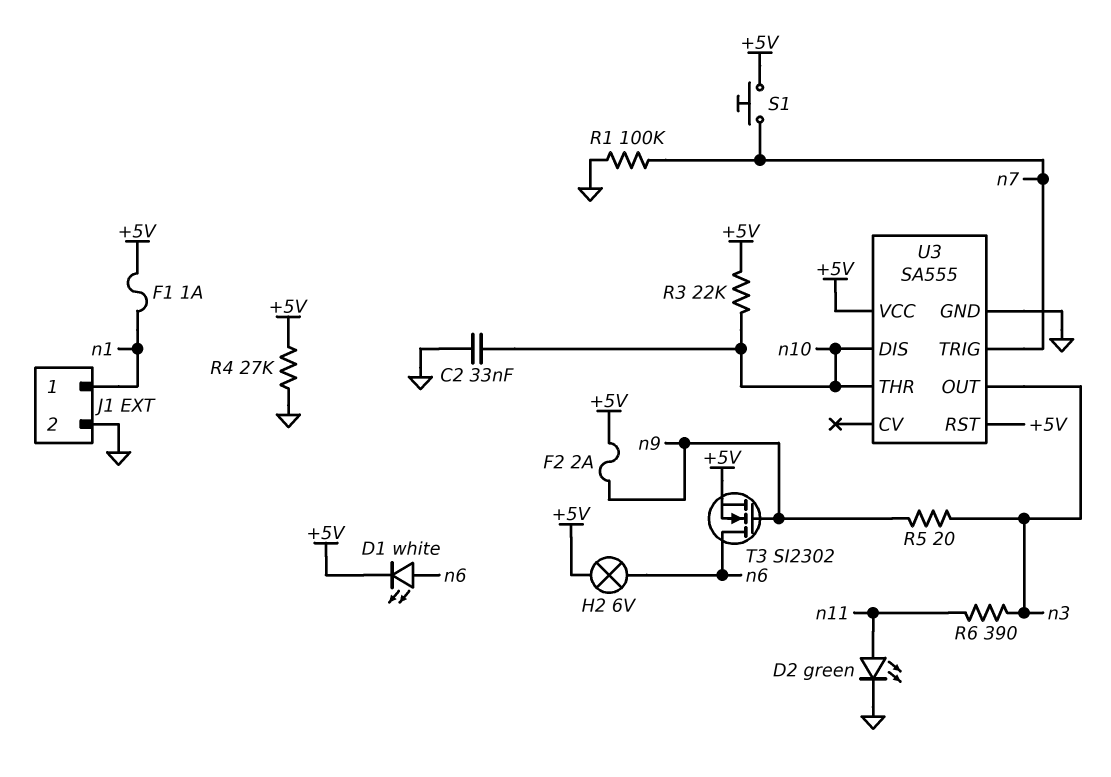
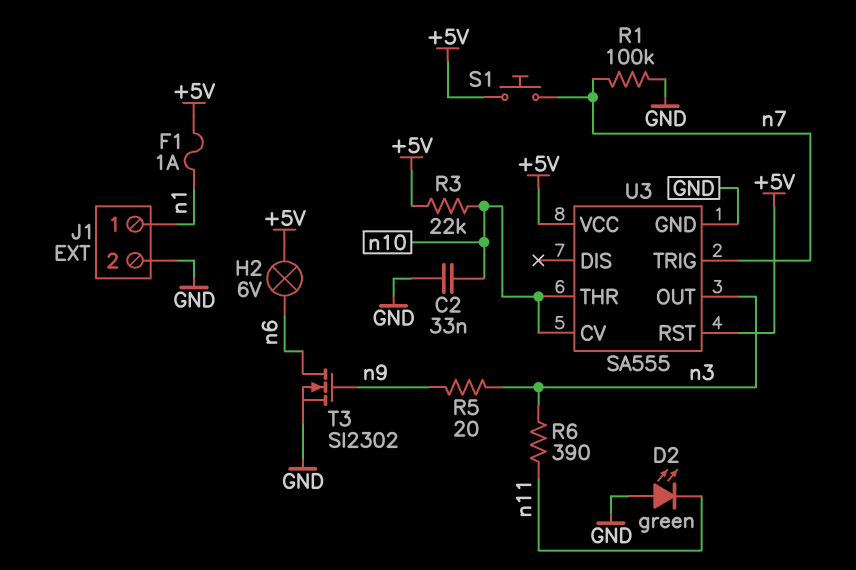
D1: LED white (A n6, K +5V) -> none
D2: LED green (A n11, K GND) -> LED green (A GND, K n11)
F2: 2A (+5V, n9) -> none
R4: 27k (+5V, GND) -> none
T3: NMOS SI2302 (G n9, D n6, S +5V) -> NMOS SI2302 (G n9, D n6, S GND)
U3 pin CV: none -> n10
U3 pin DIS: n10 -> none

